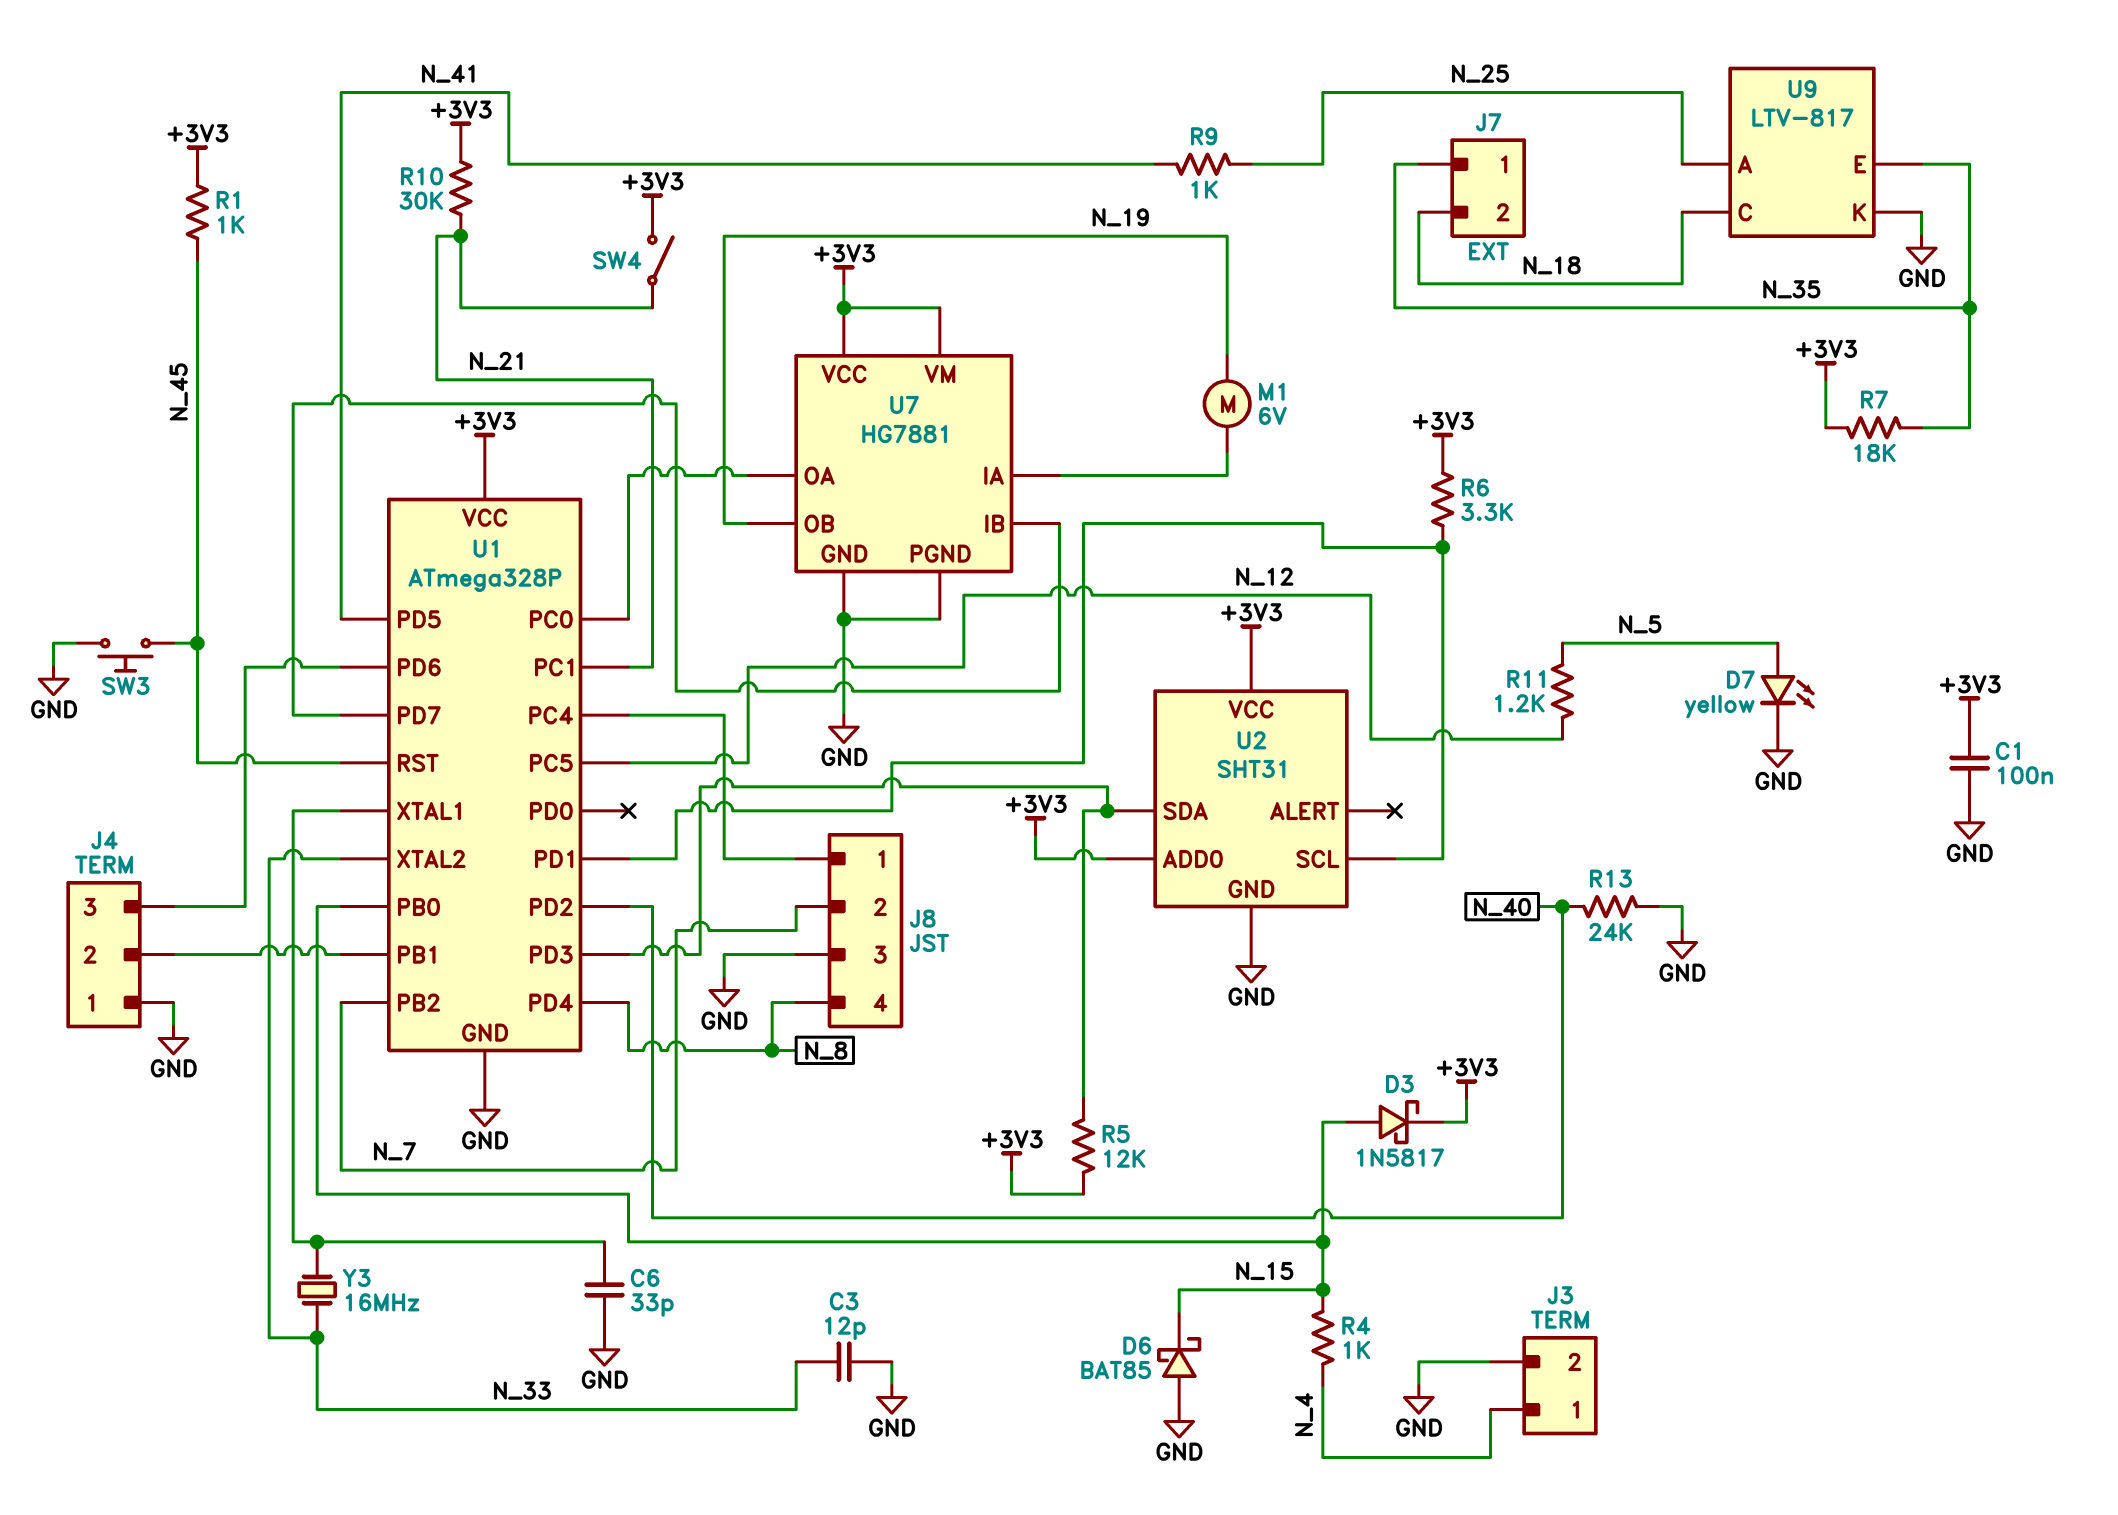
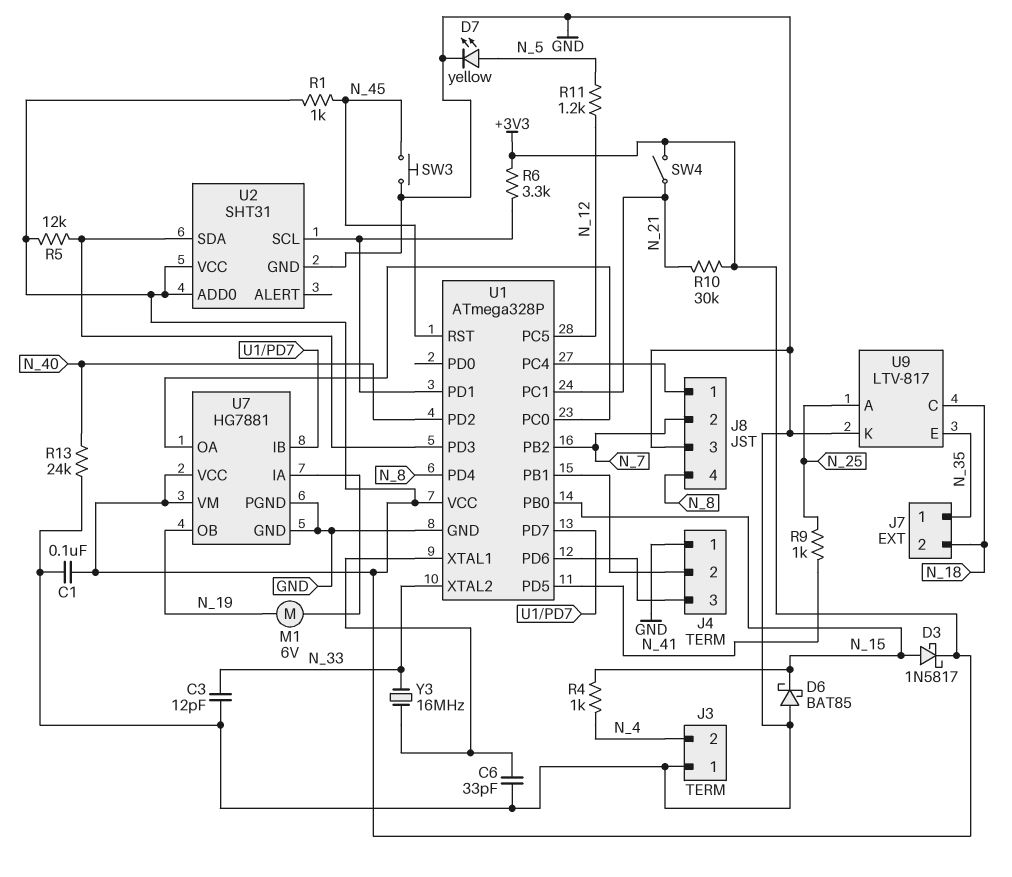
J3 pin 1: N_4 -> GND
J3 pin 2: GND -> N_4
R7: 18k (+3V3, N_35) -> none

